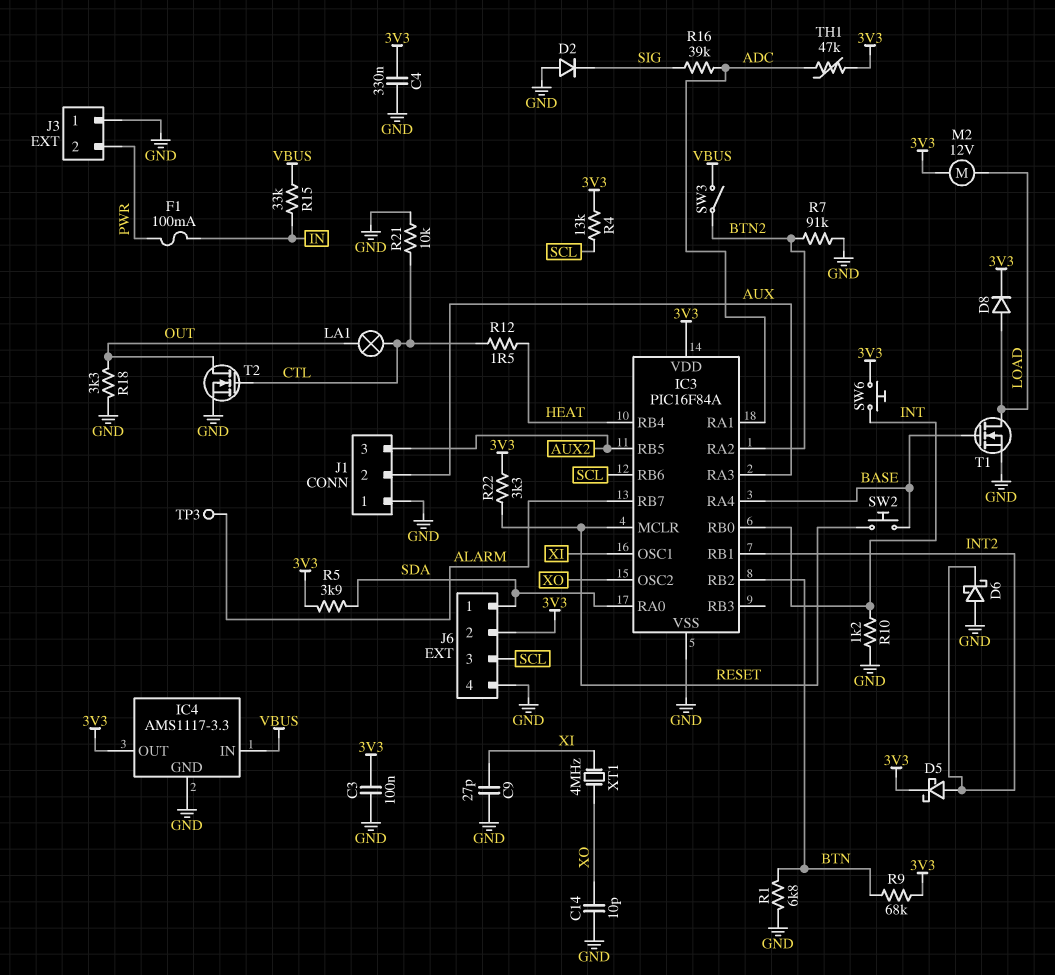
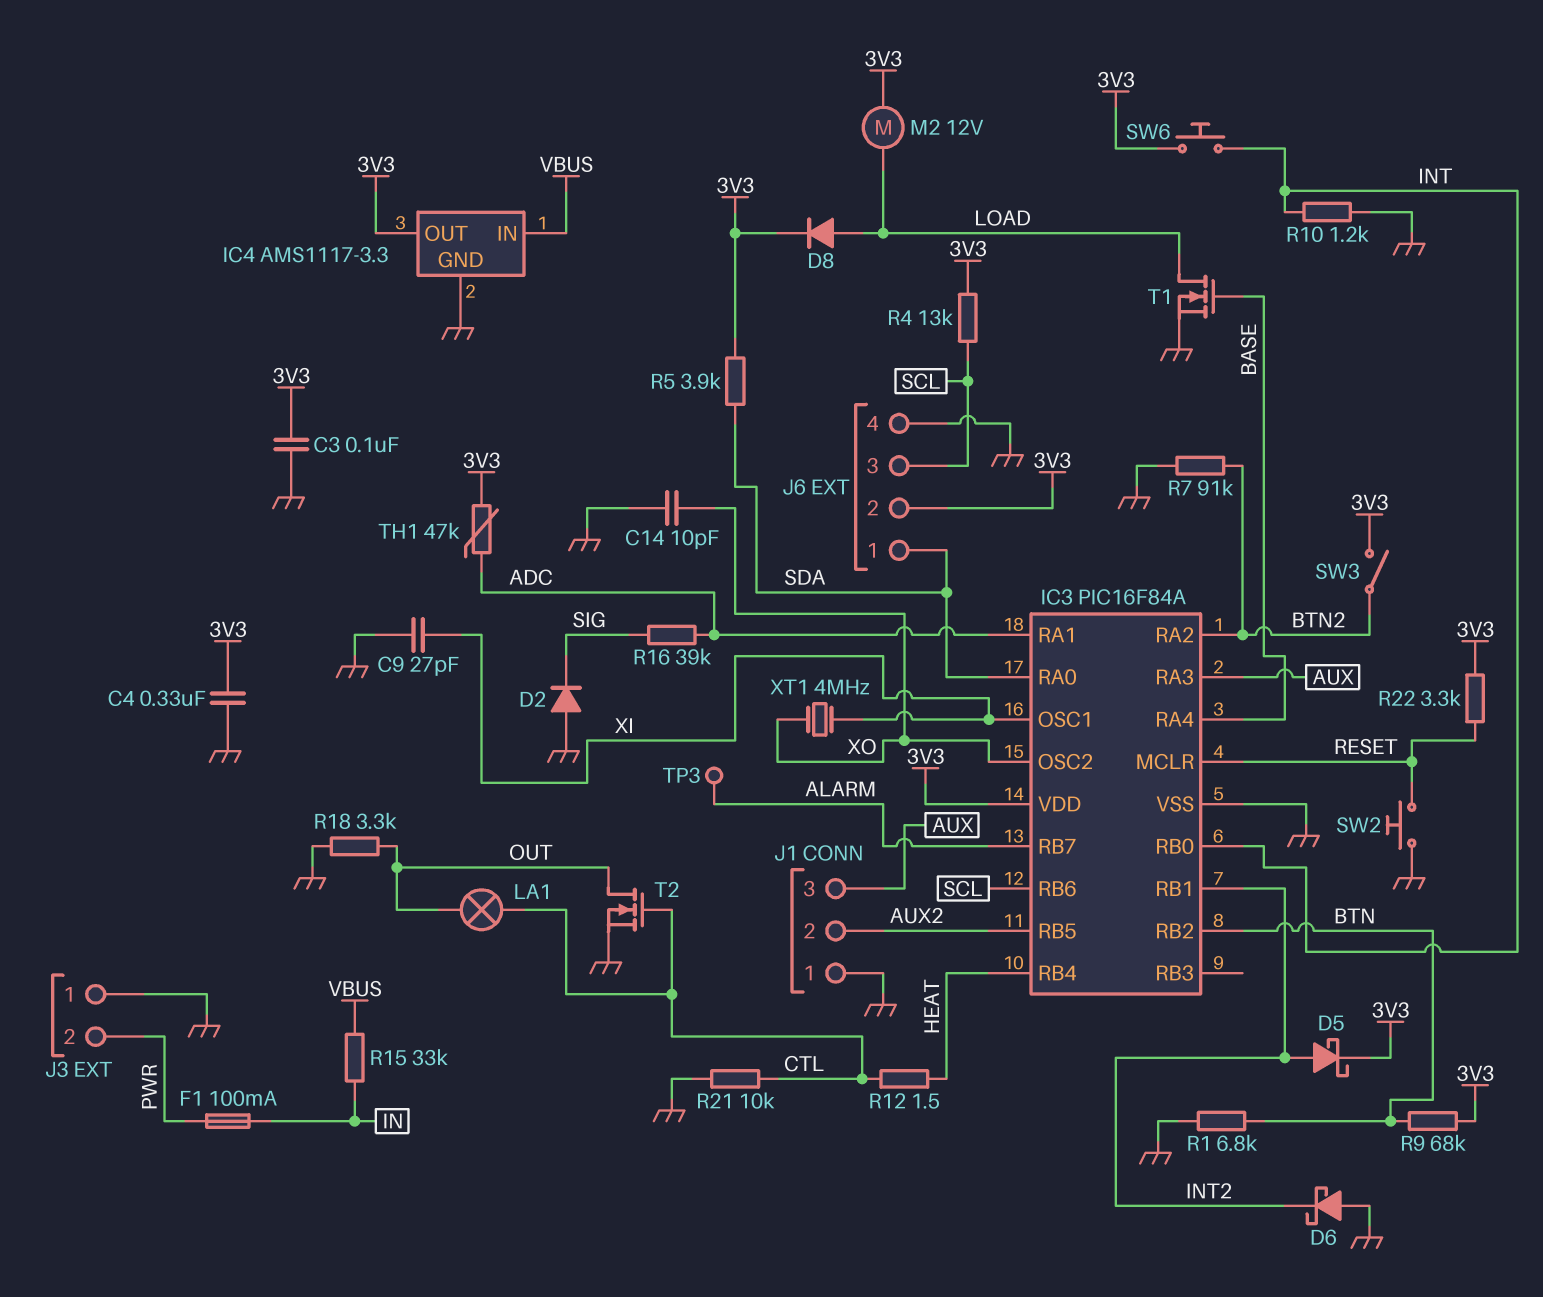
J1 pin 2: AUX -> AUX2
J1 pin 3: AUX2 -> AUX
SW2: button (BASE, RESET) -> button (GND, RESET)
SW3: switch (BTN2, VBUS) -> switch (3V3, BTN2)

